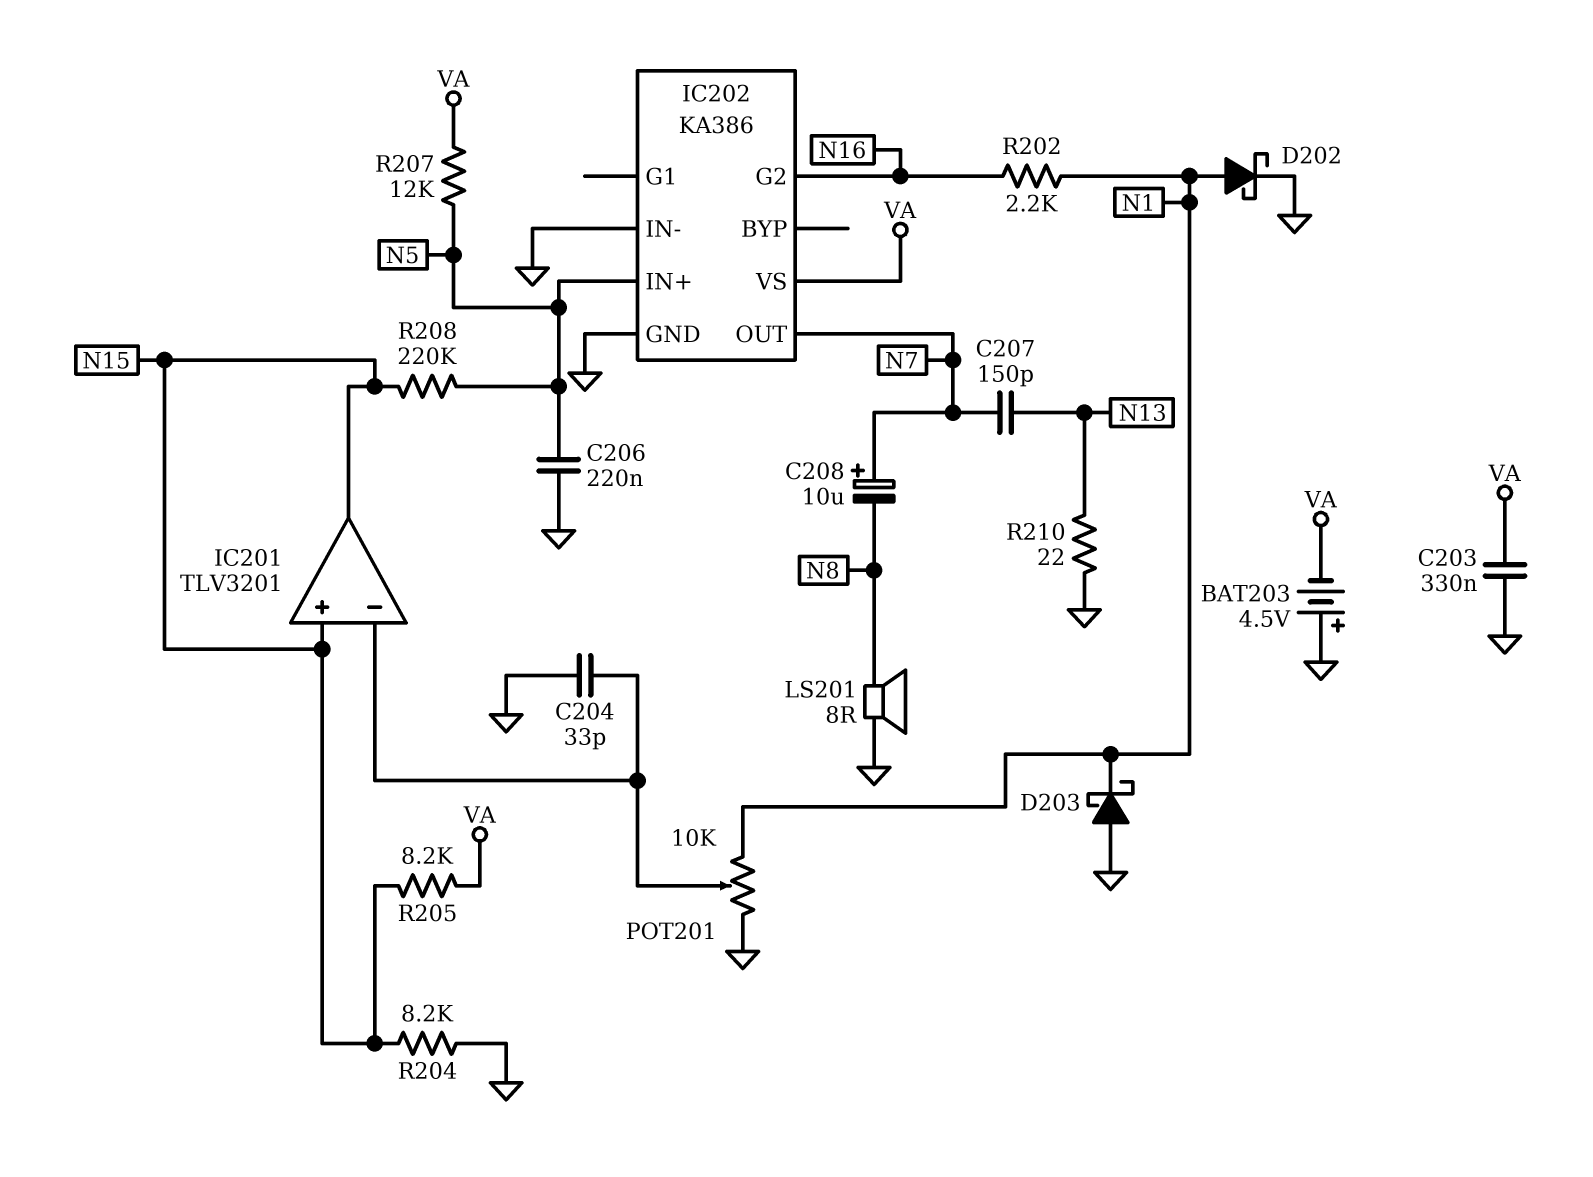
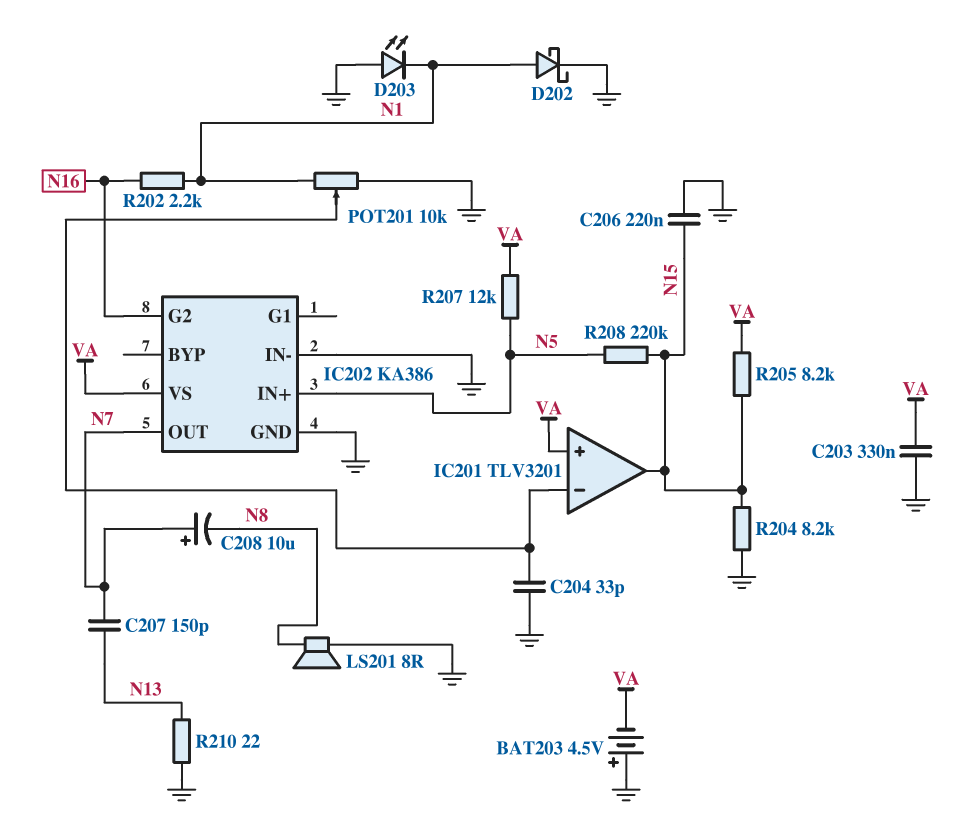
C206: 220nF (GND, N5) -> 220nF (GND, N15)
D203: schottky (A GND, K N1) -> LED (A GND, K N1)
IC201 pin in+: N15 -> VA

